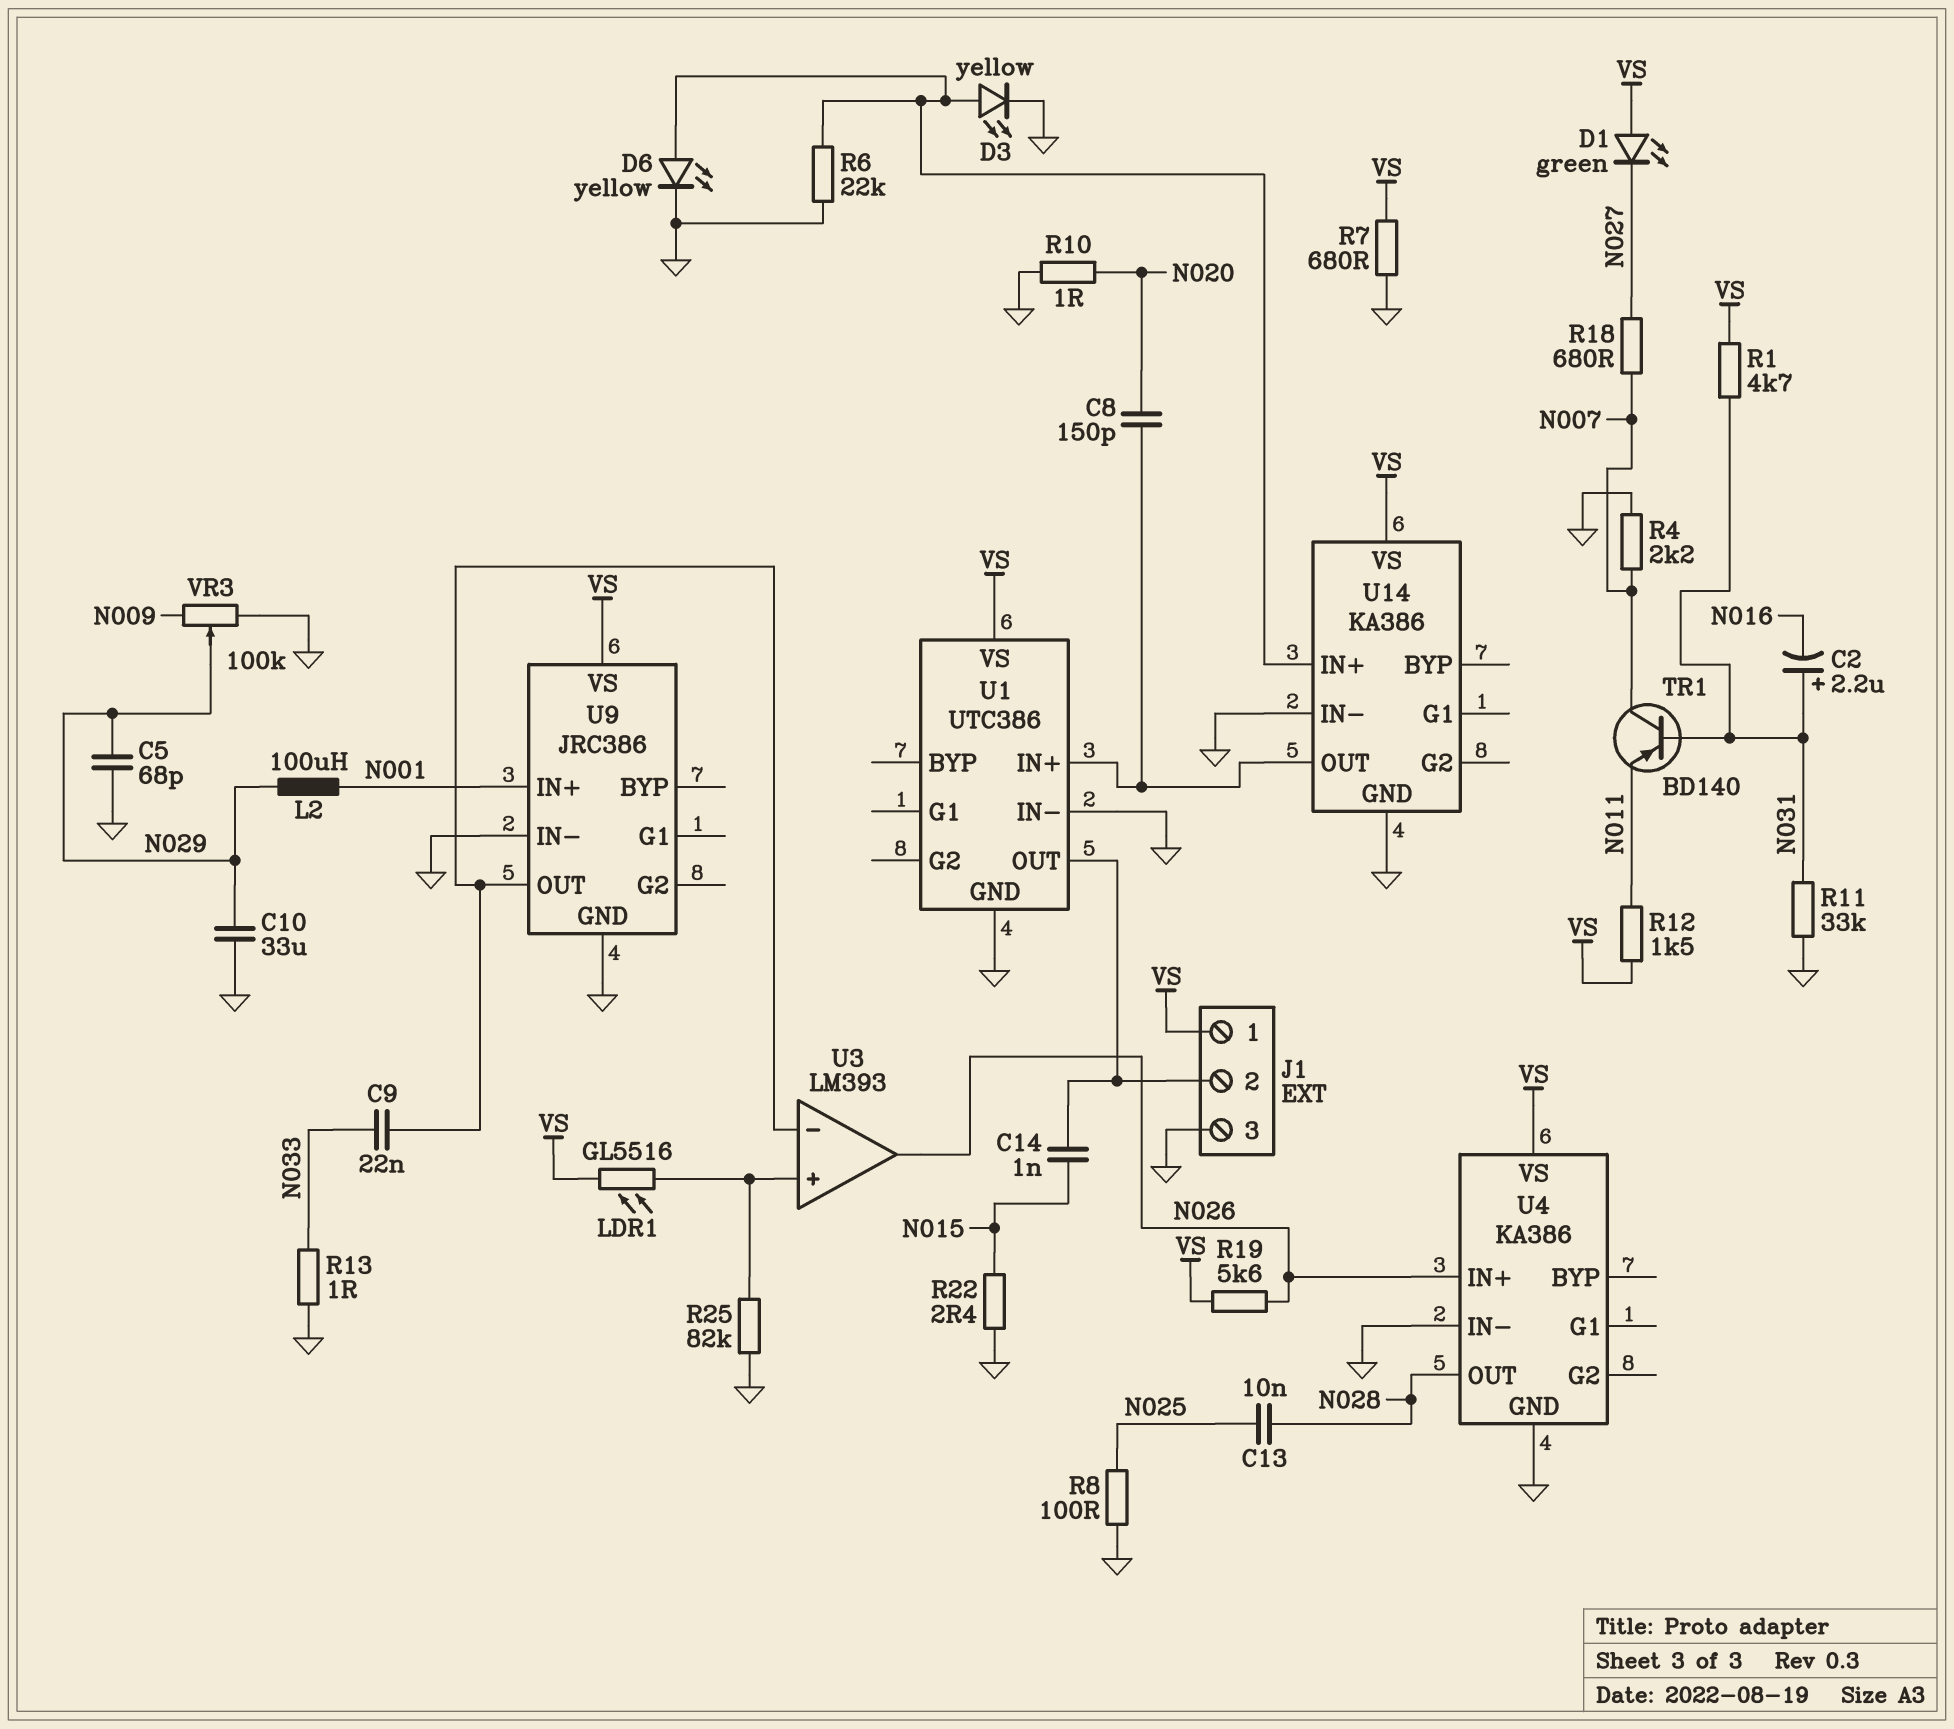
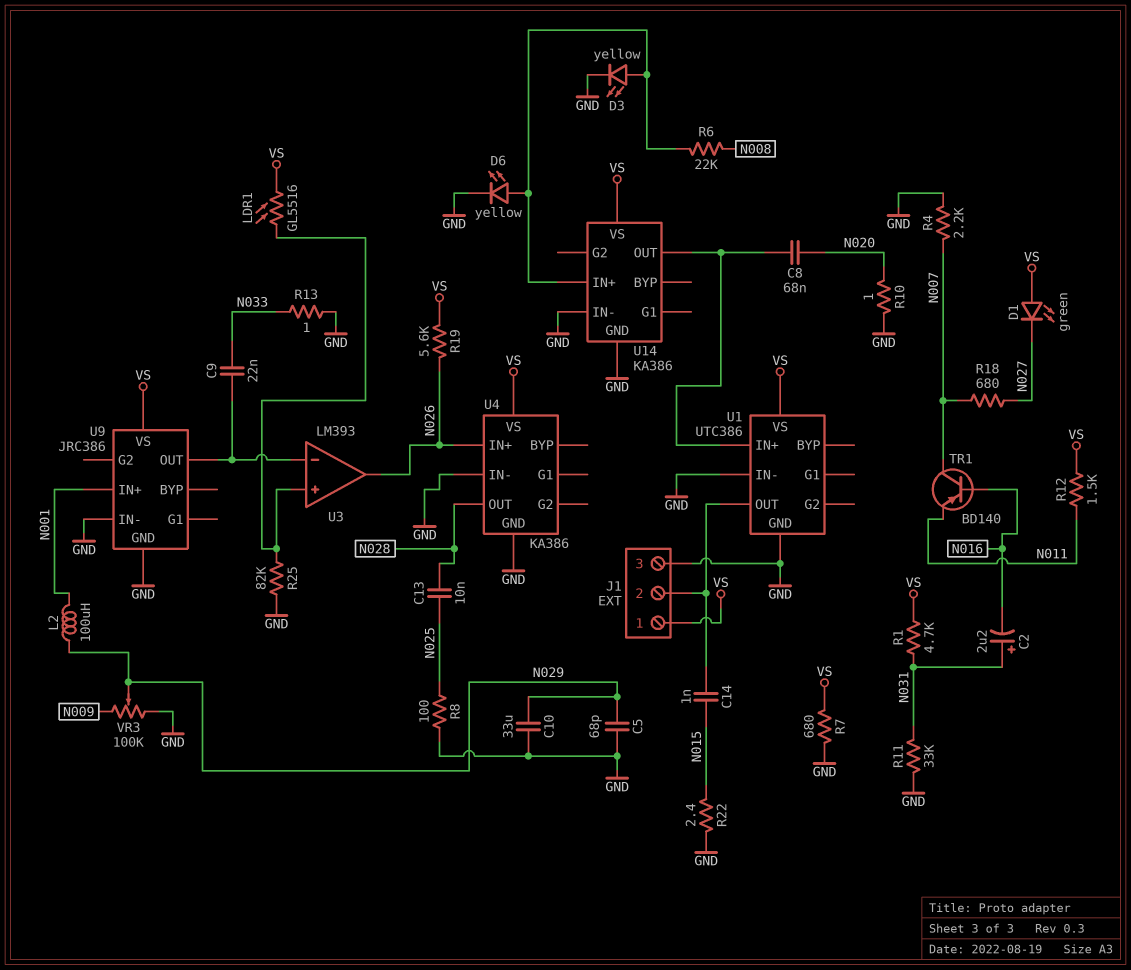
C8: 150pF (N020, U1/IN+) -> 68nF (N020, U1/IN+)
R6: 22k (GND, U14/IN+) -> 22k (N008, U14/IN+)
TR1: PNP BD140 (B N031, C N007, E N011) -> PNP BD140 (B N016, C N007, E N011)

